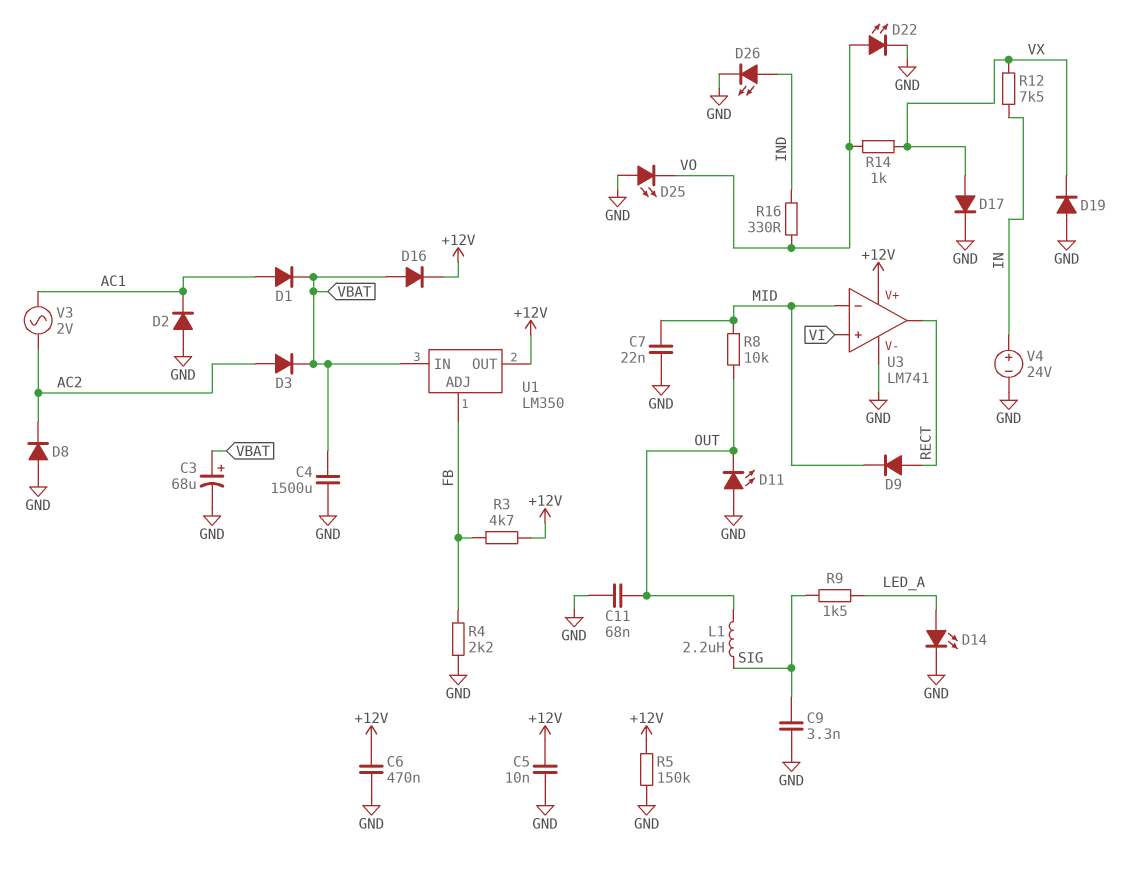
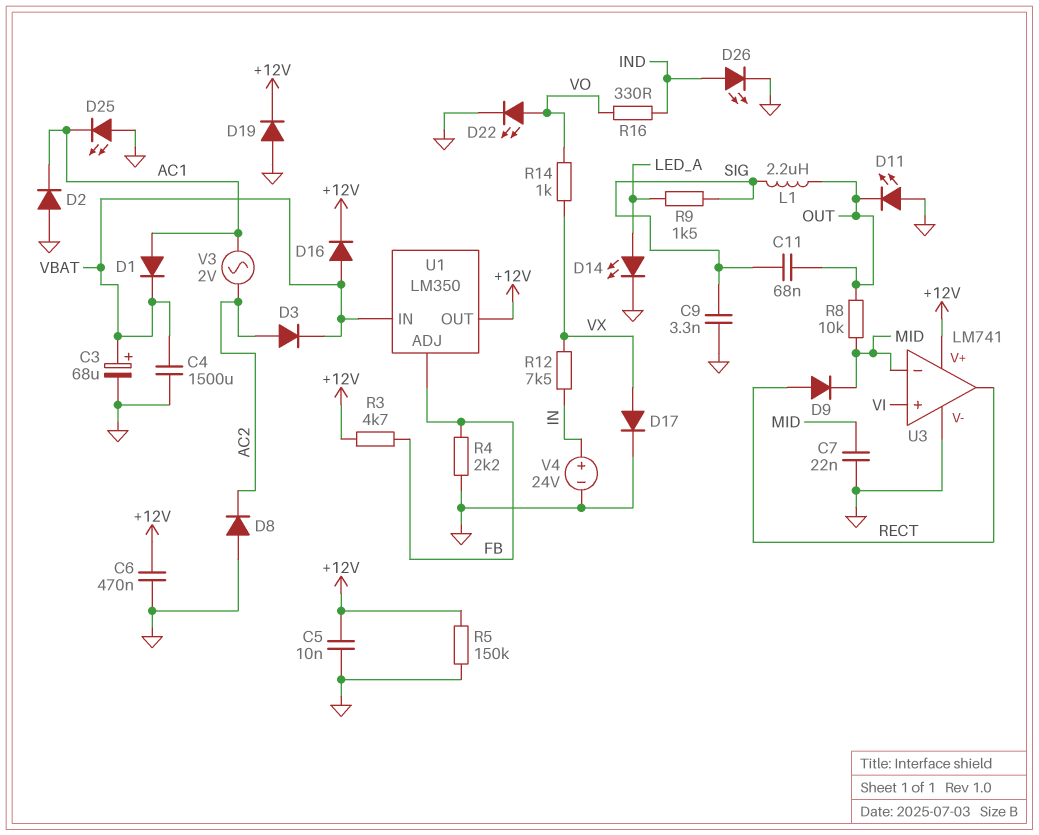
C11: 68nF (GND, OUT) -> 68nF (OUT, SIG)
D19: diode (A GND, K VX) -> diode (A GND, K +12V)
D25: LED (A GND, K VO) -> LED (A GND, K AC1)

